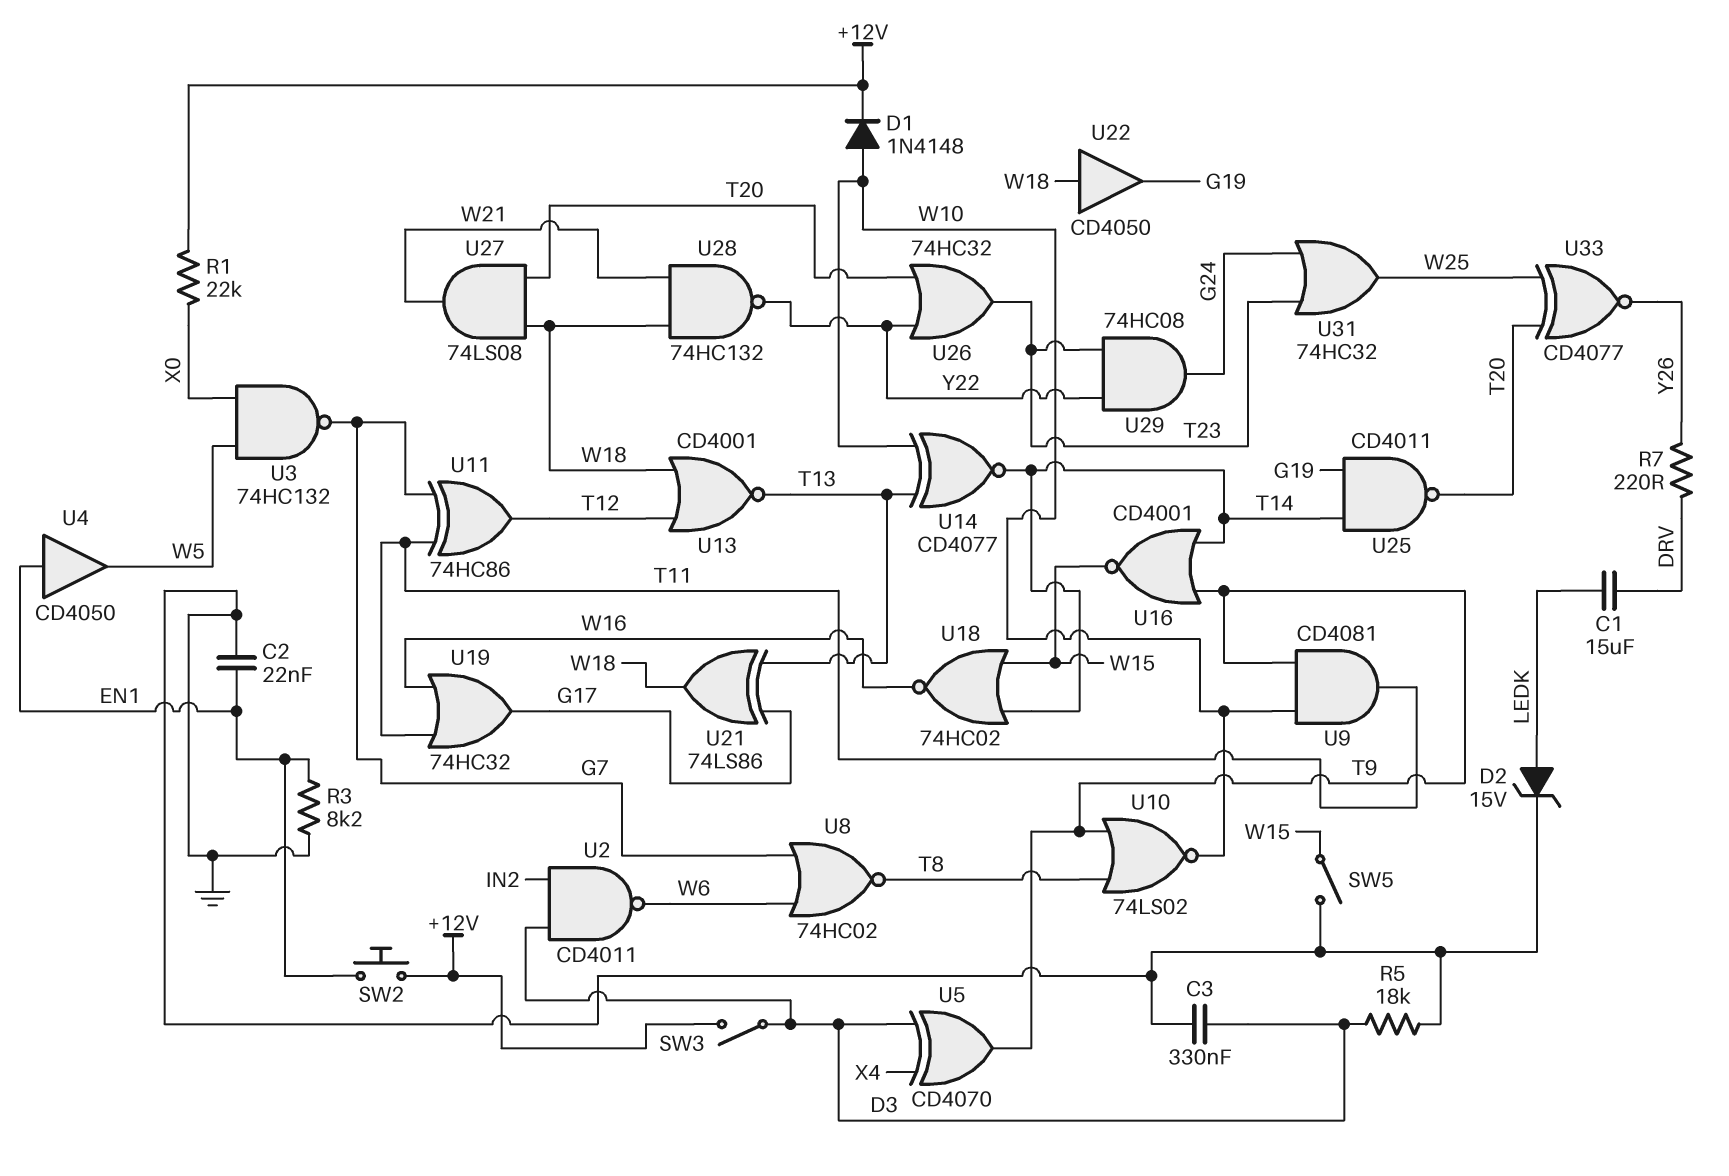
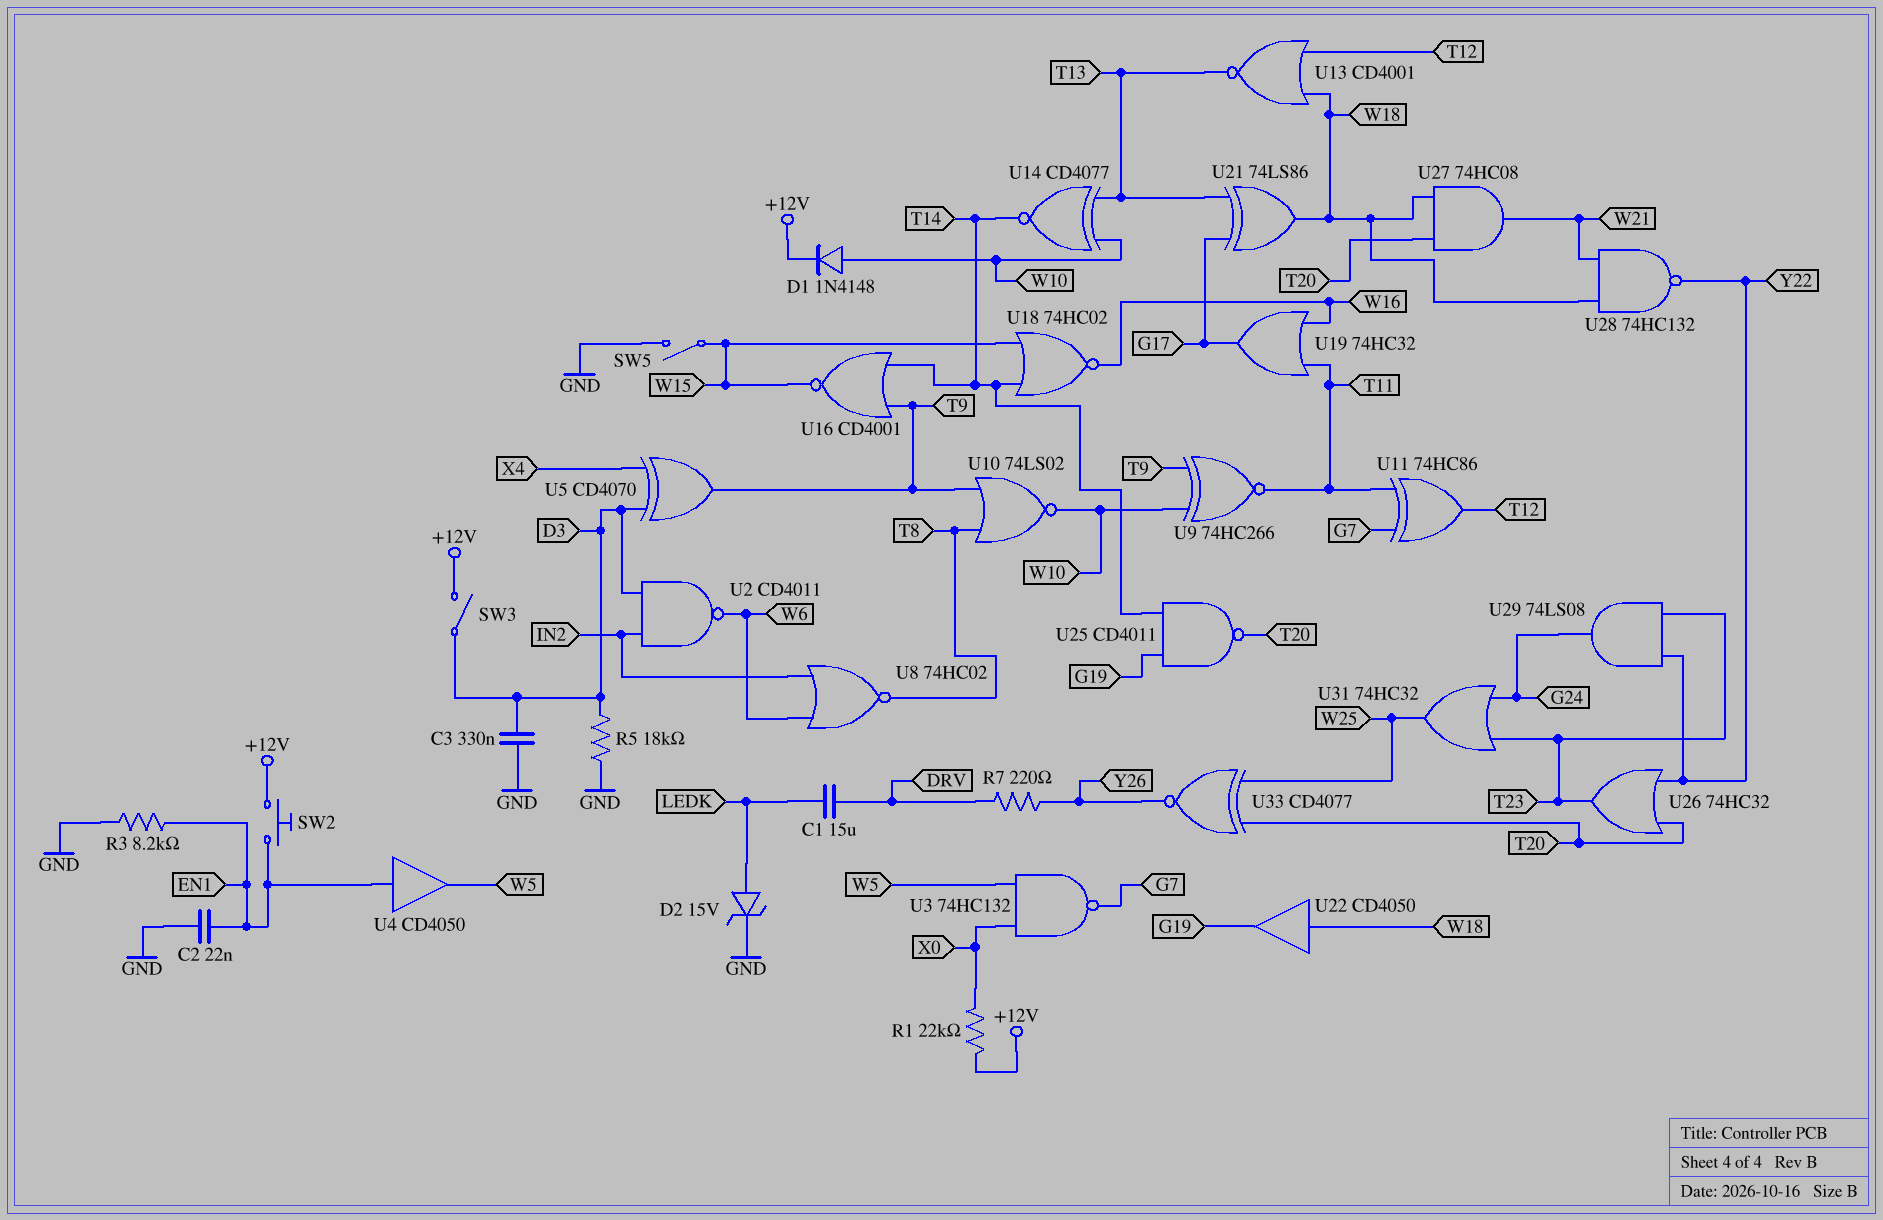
U8: NOR 74HC02 (in G7, in W6, out T8) -> NOR 74HC02 (in IN2, in W6, out T8)
U9: AND CD4081 (in T9, in W10, out T11) -> XNOR 74HC266 (in T9, in W10, out T11)
U27: AND 74LS08 (in T20, in W18, out W21) -> AND 74HC08 (in T20, in W18, out W21)
U29: AND 74HC08 (in T23, in Y22, out G24) -> AND 74LS08 (in T23, in Y22, out G24)

